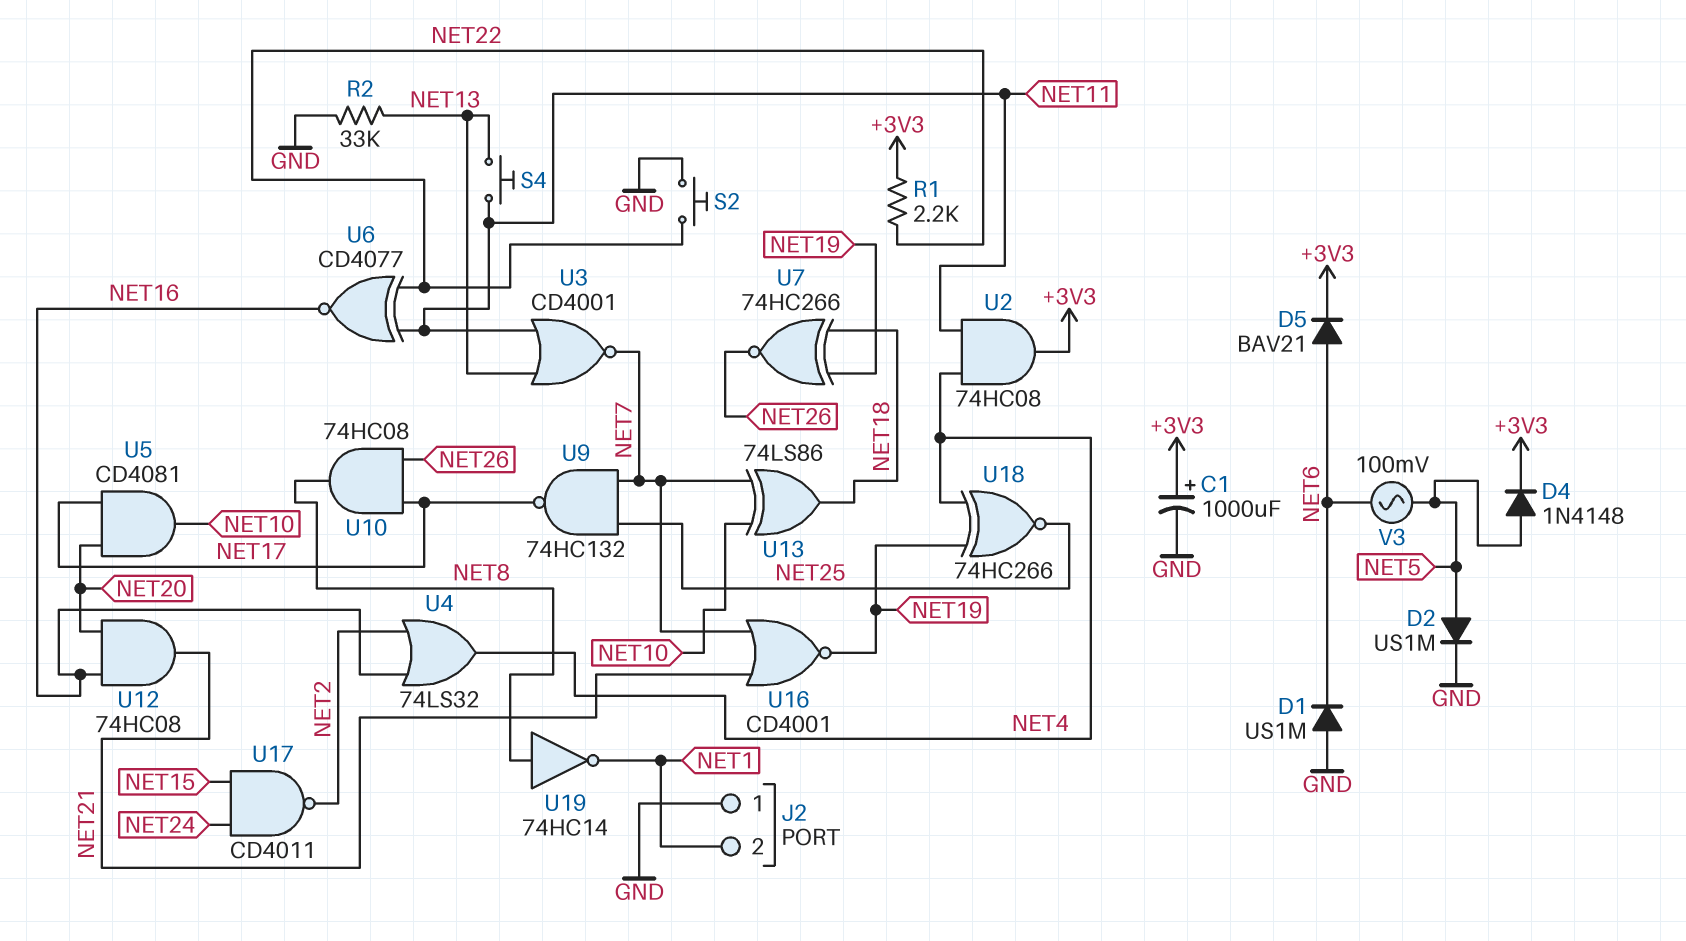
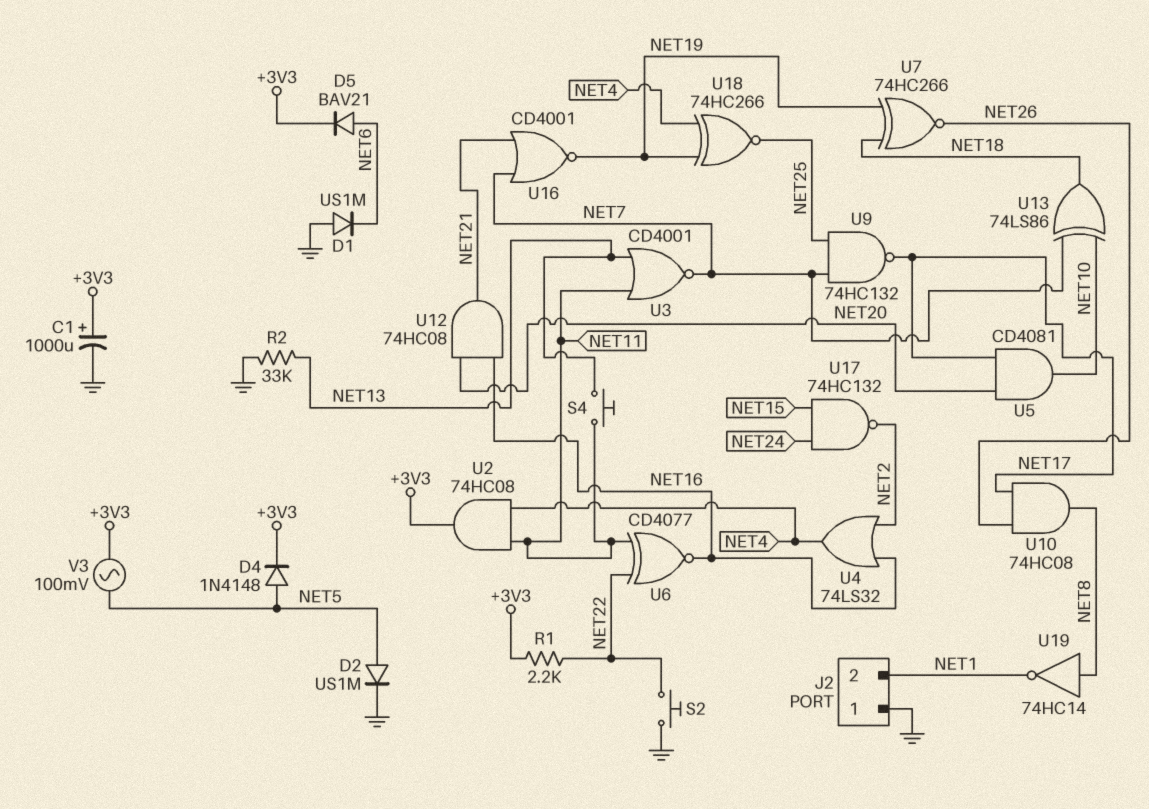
U17: NAND CD4011 (in NET15, in NET24, out NET2) -> NAND 74HC132 (in NET15, in NET24, out NET2)
V3: AC 100mV (NET5, NET6) -> AC 100mV (+3V3, NET5)

